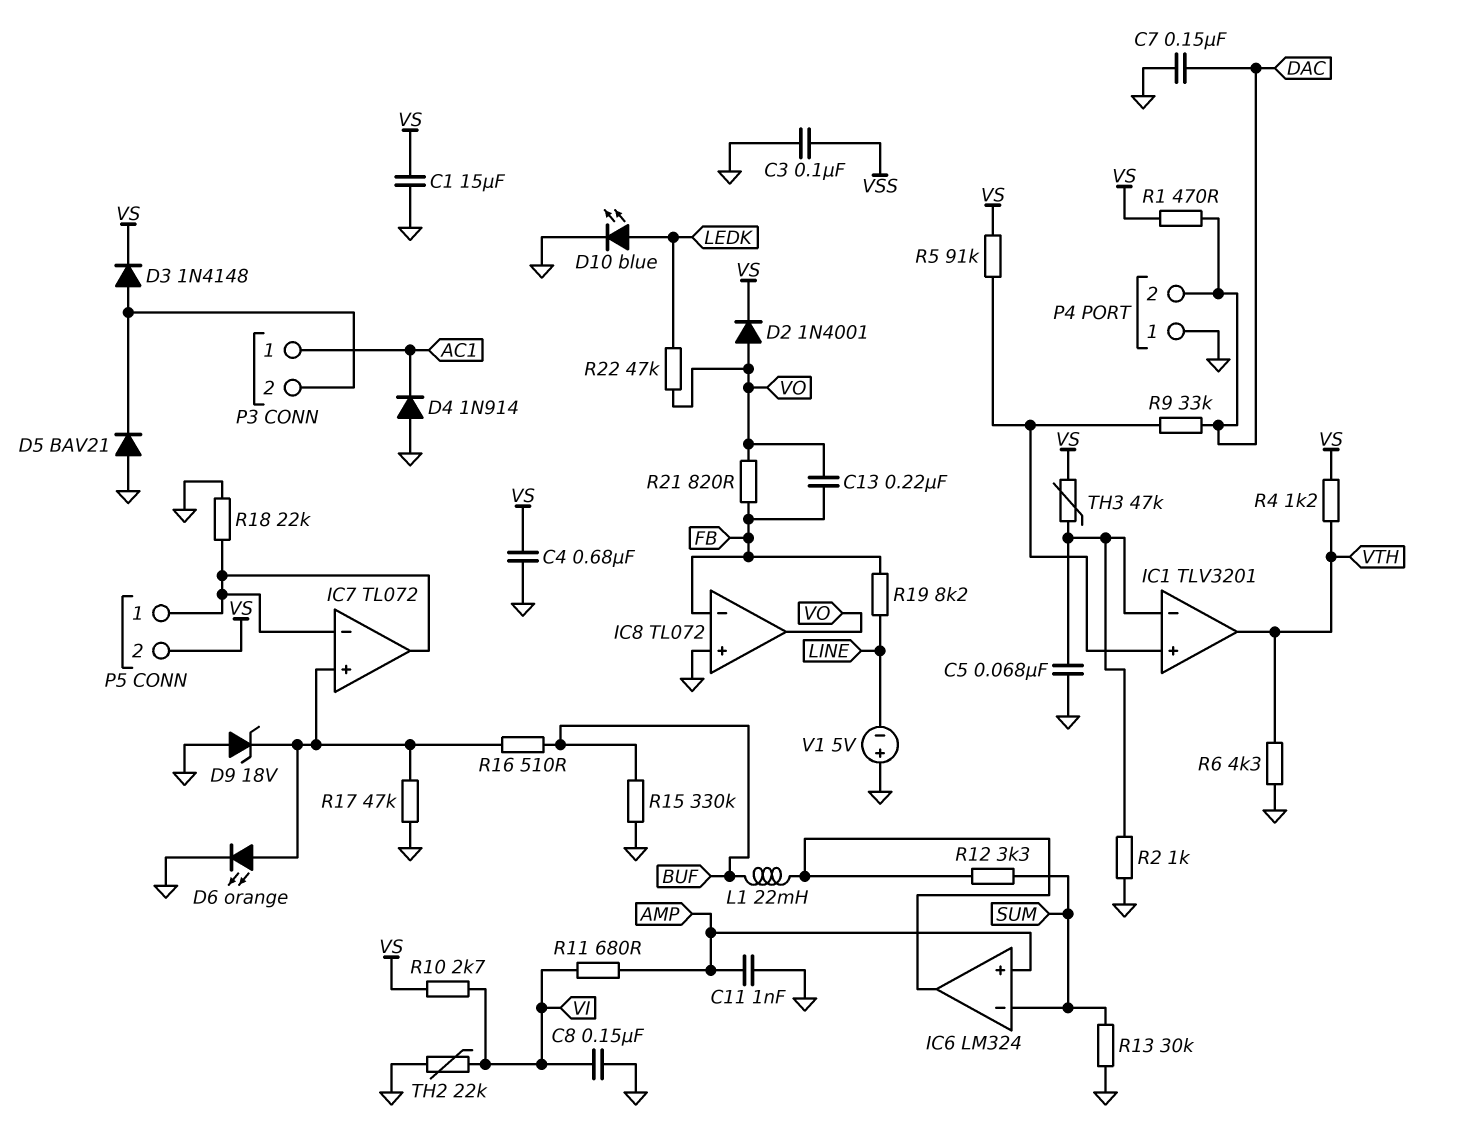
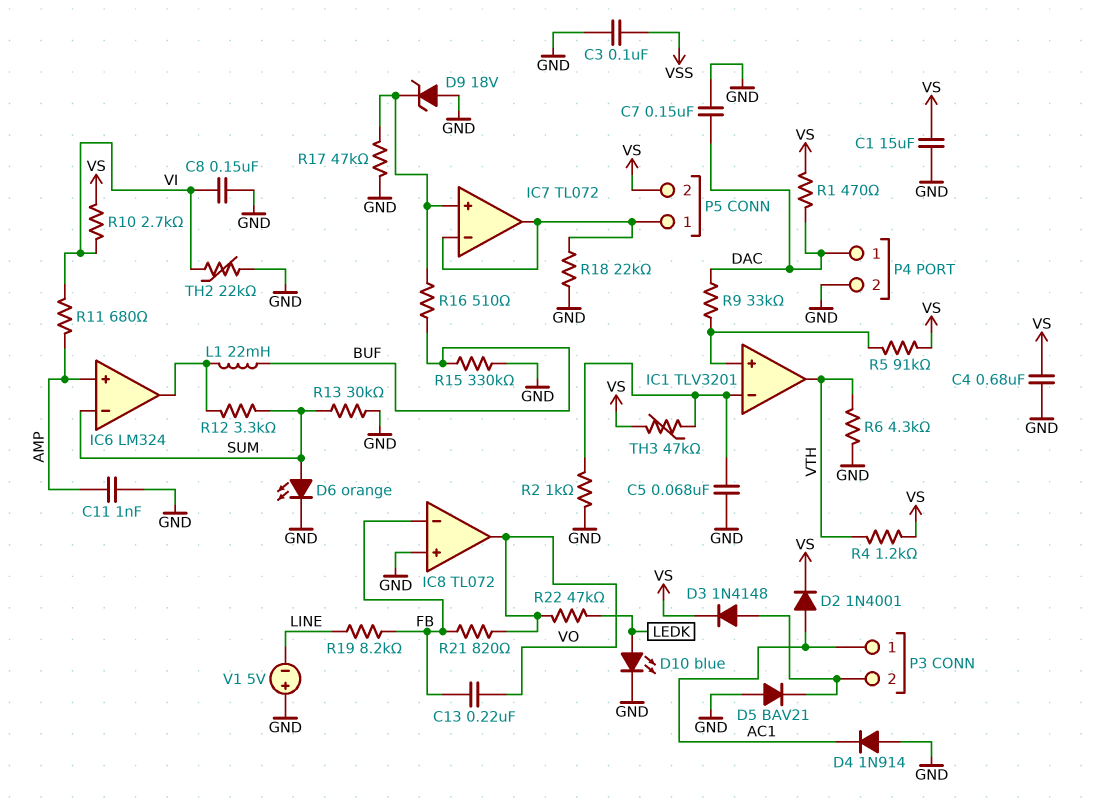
D2: diode 1N4001 (A VO, K VS) -> diode 1N4001 (A AC1, K VS)
D6: LED orange (A IC7/in+, K GND) -> LED orange (A SUM, K GND)
P4 pin 1: GND -> DAC
P4 pin 2: DAC -> GND

